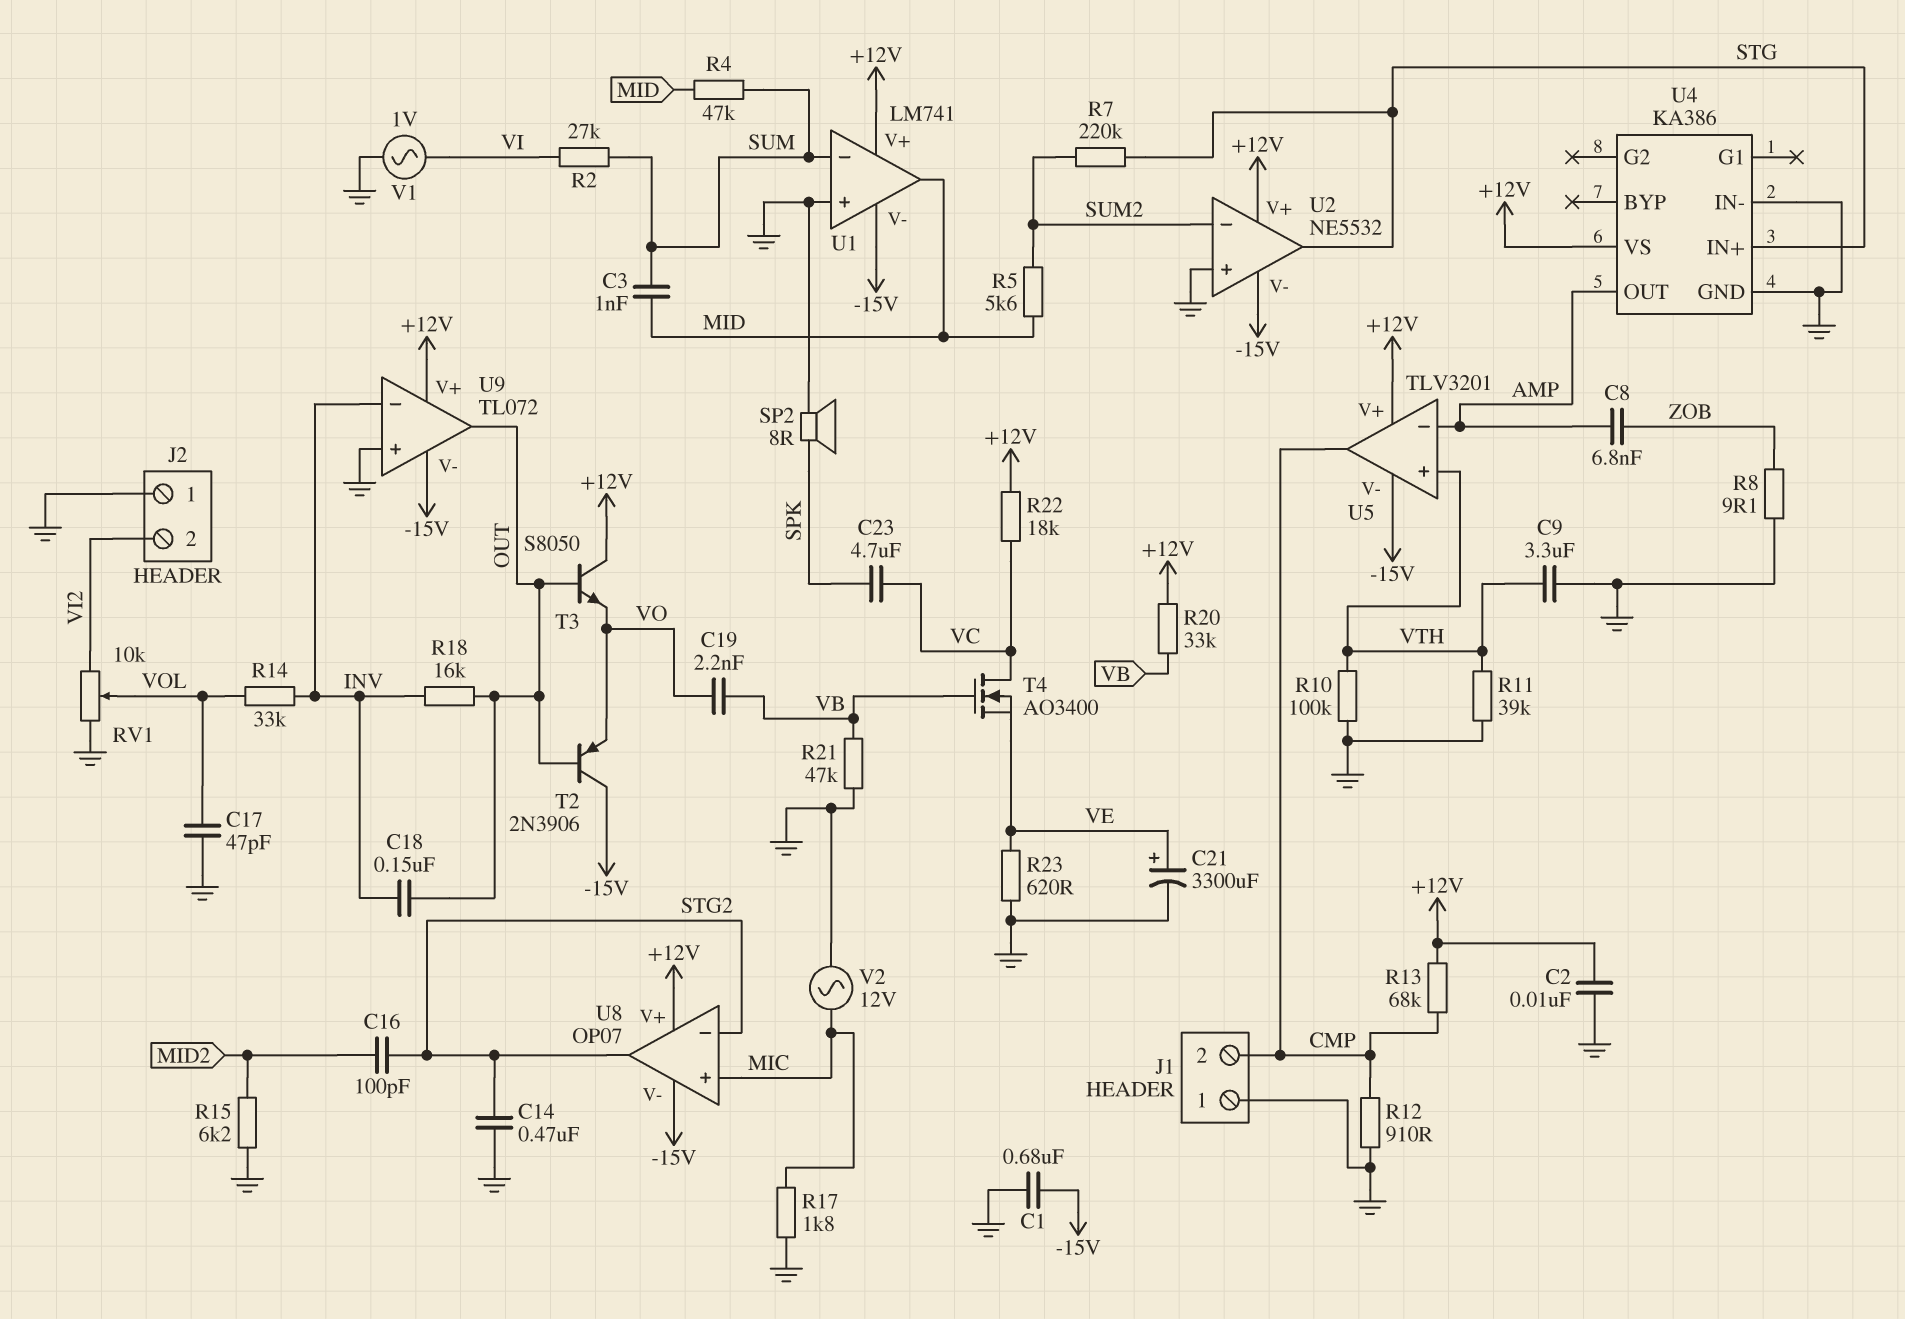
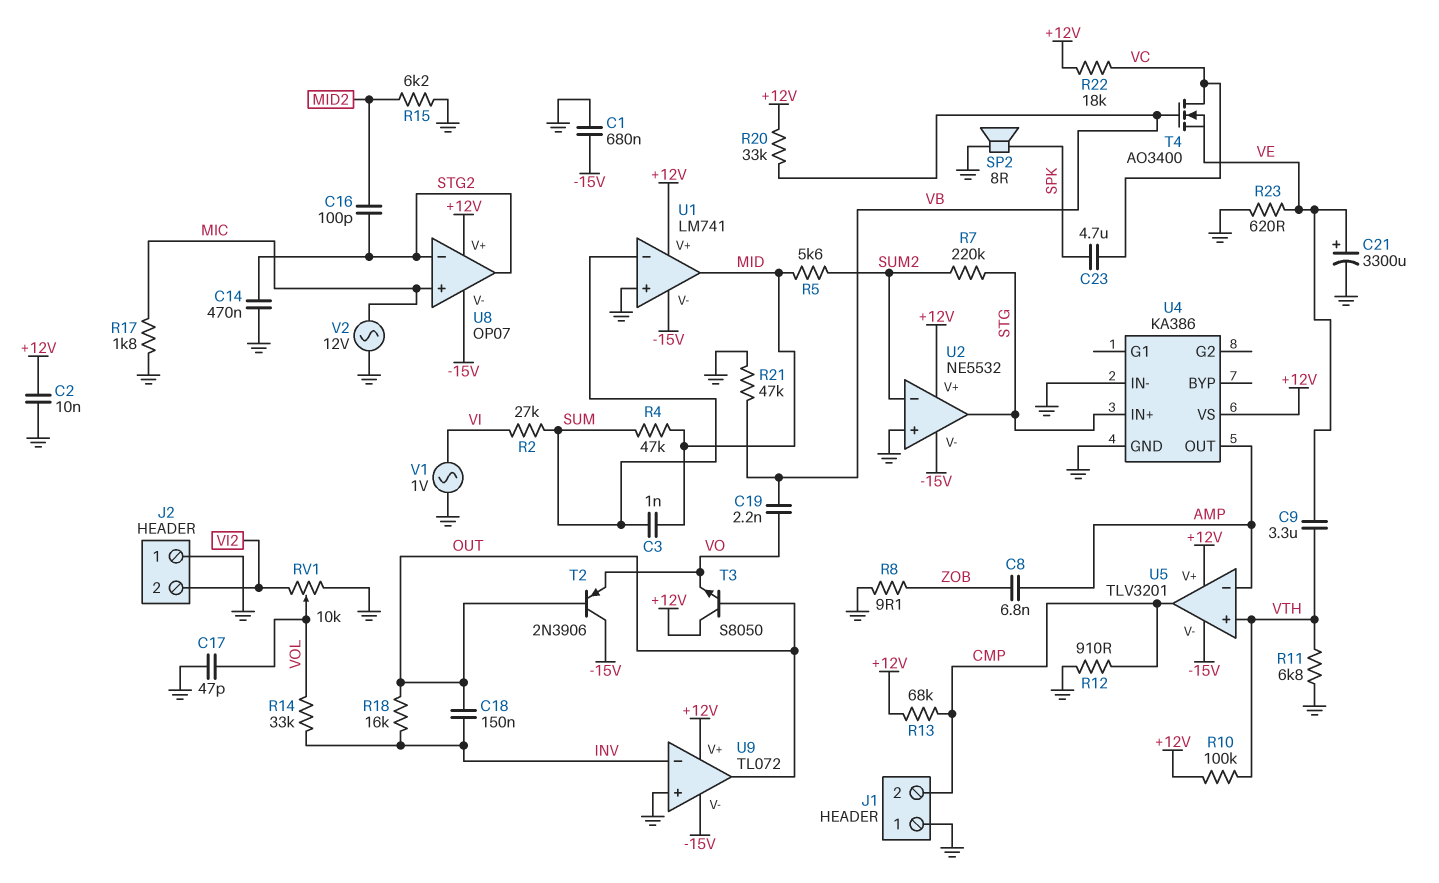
C9: 3.3uF (GND, VTH) -> 3.3uF (VE, VTH)
R10: 100k (GND, VTH) -> 100k (+12V, VTH)
R11: 39k (GND, VTH) -> 6.8k (GND, VTH)

